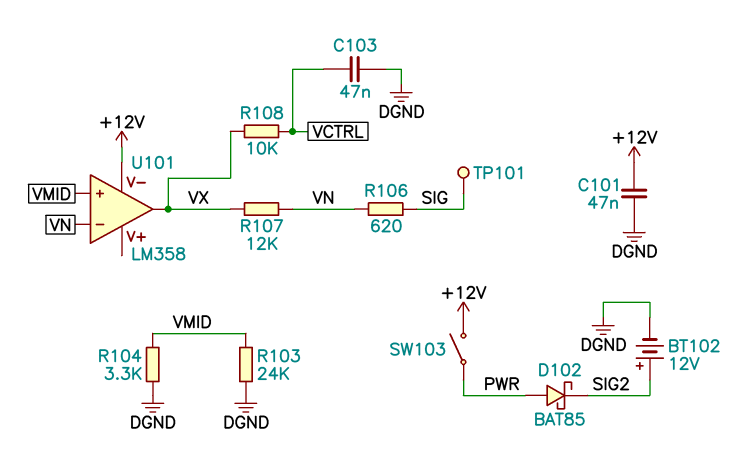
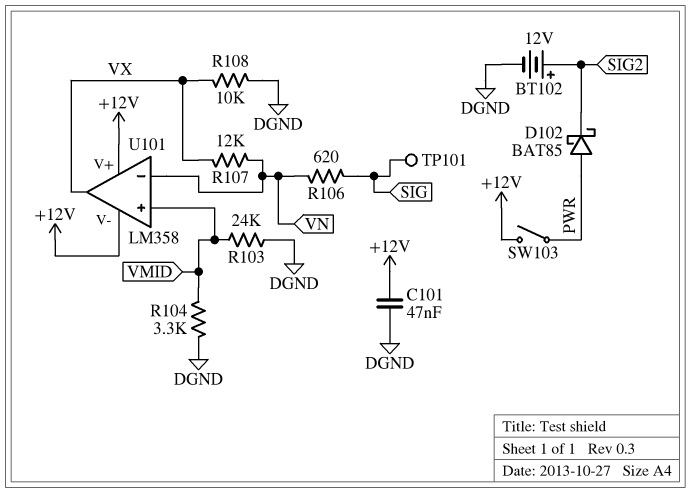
C103: 47nF (DGND, VCTRL) -> none
R108: 10k (VCTRL, VX) -> 10k (DGND, VX)
U101 pin V+: none -> +12V

